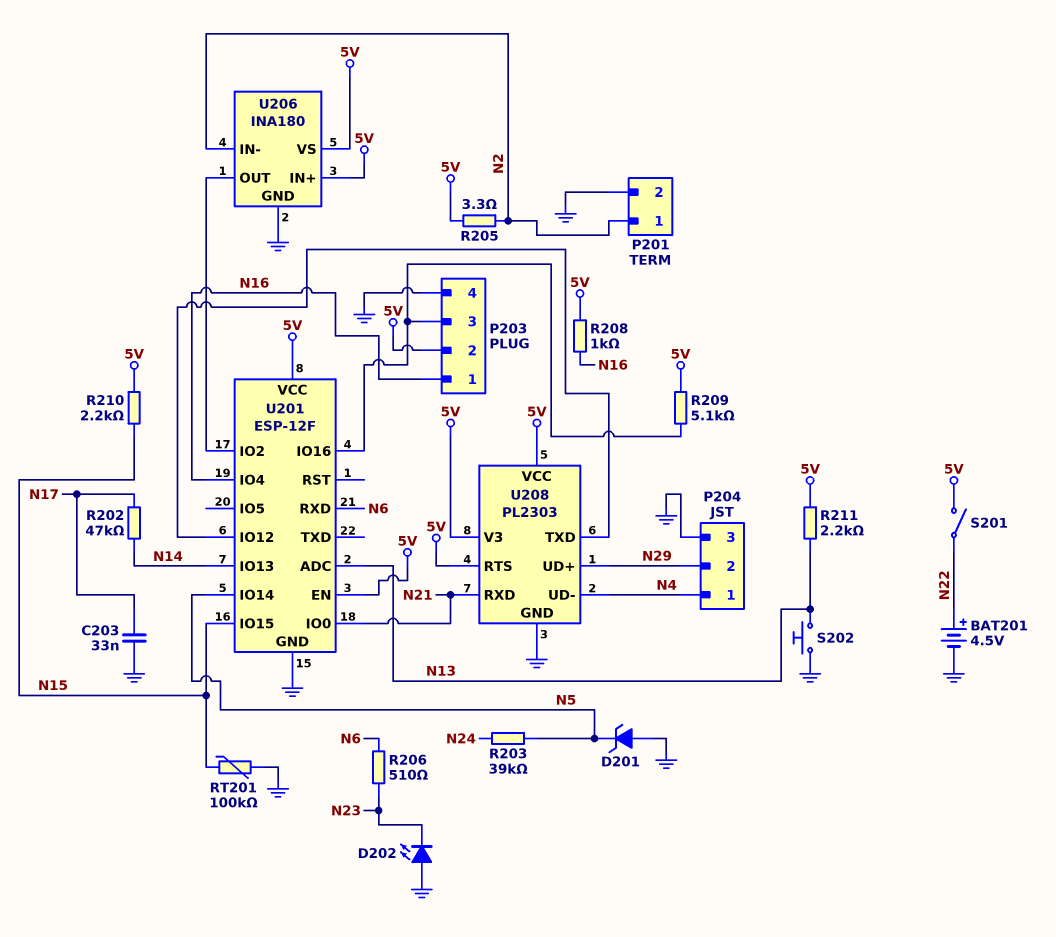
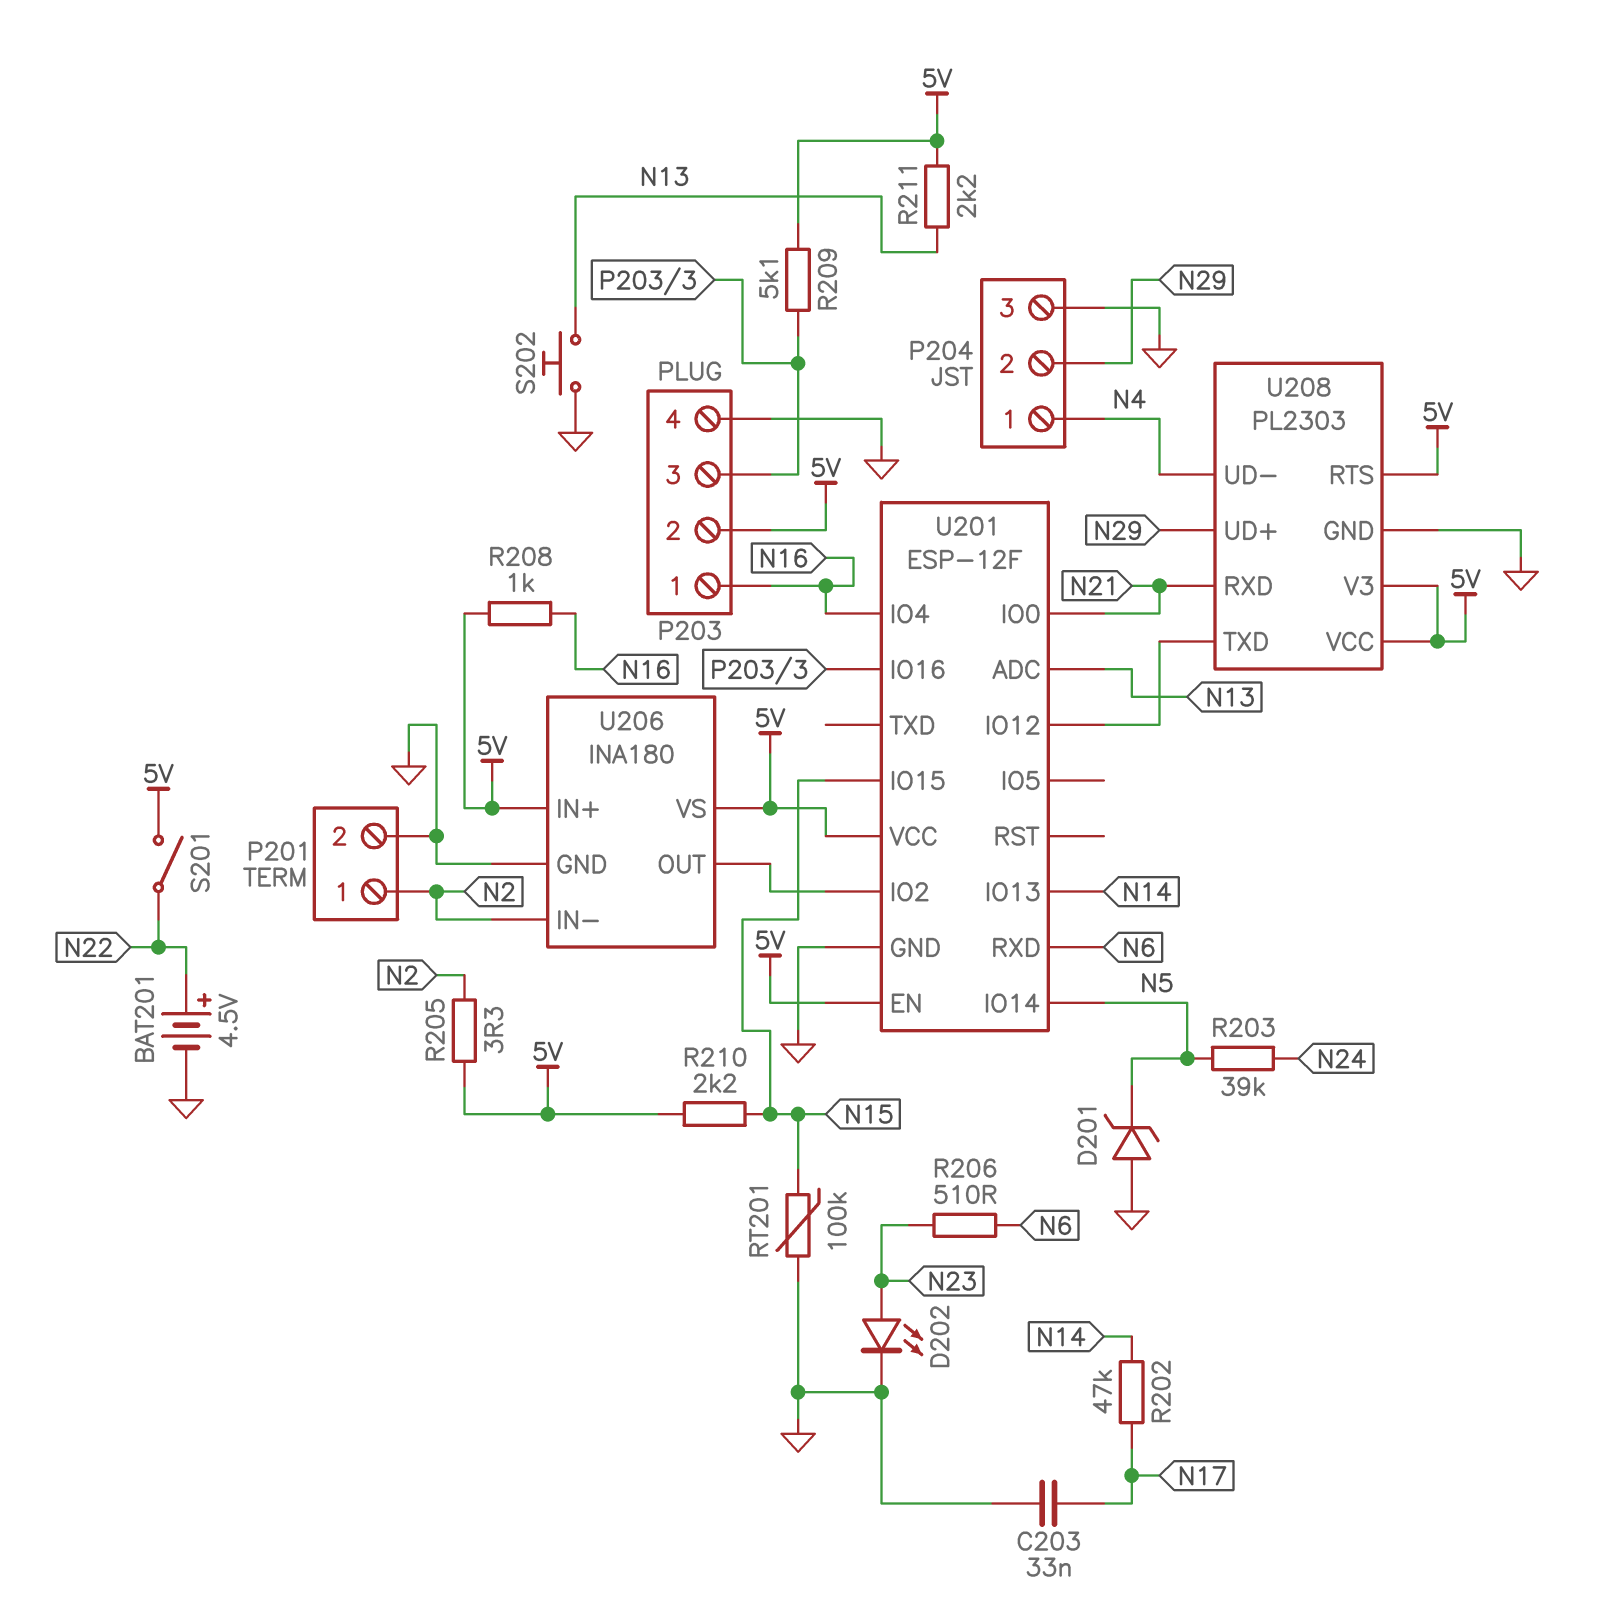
D202: LED (A GND, K N23) -> LED (A N23, K GND)

